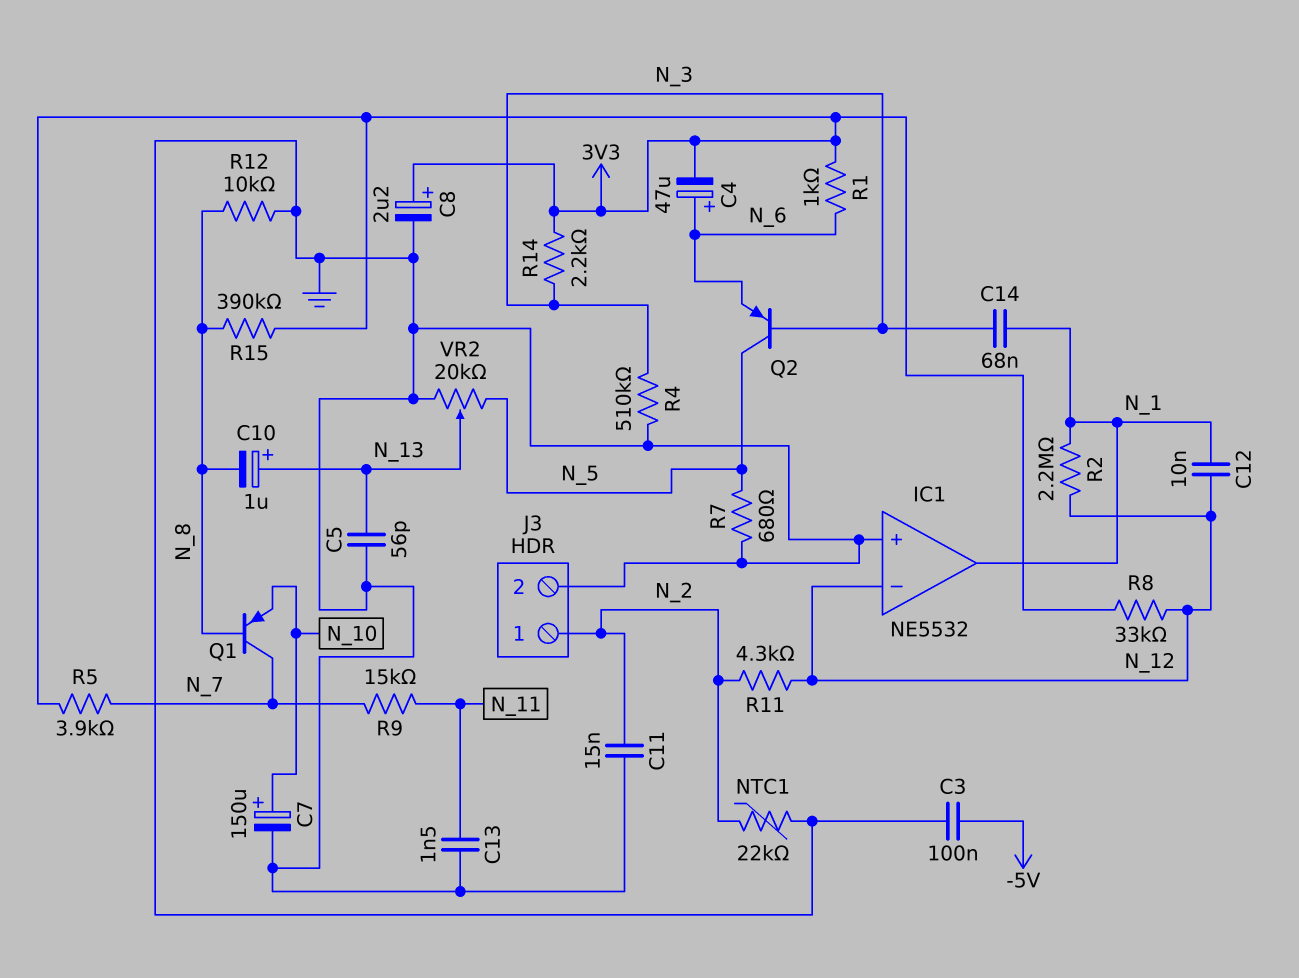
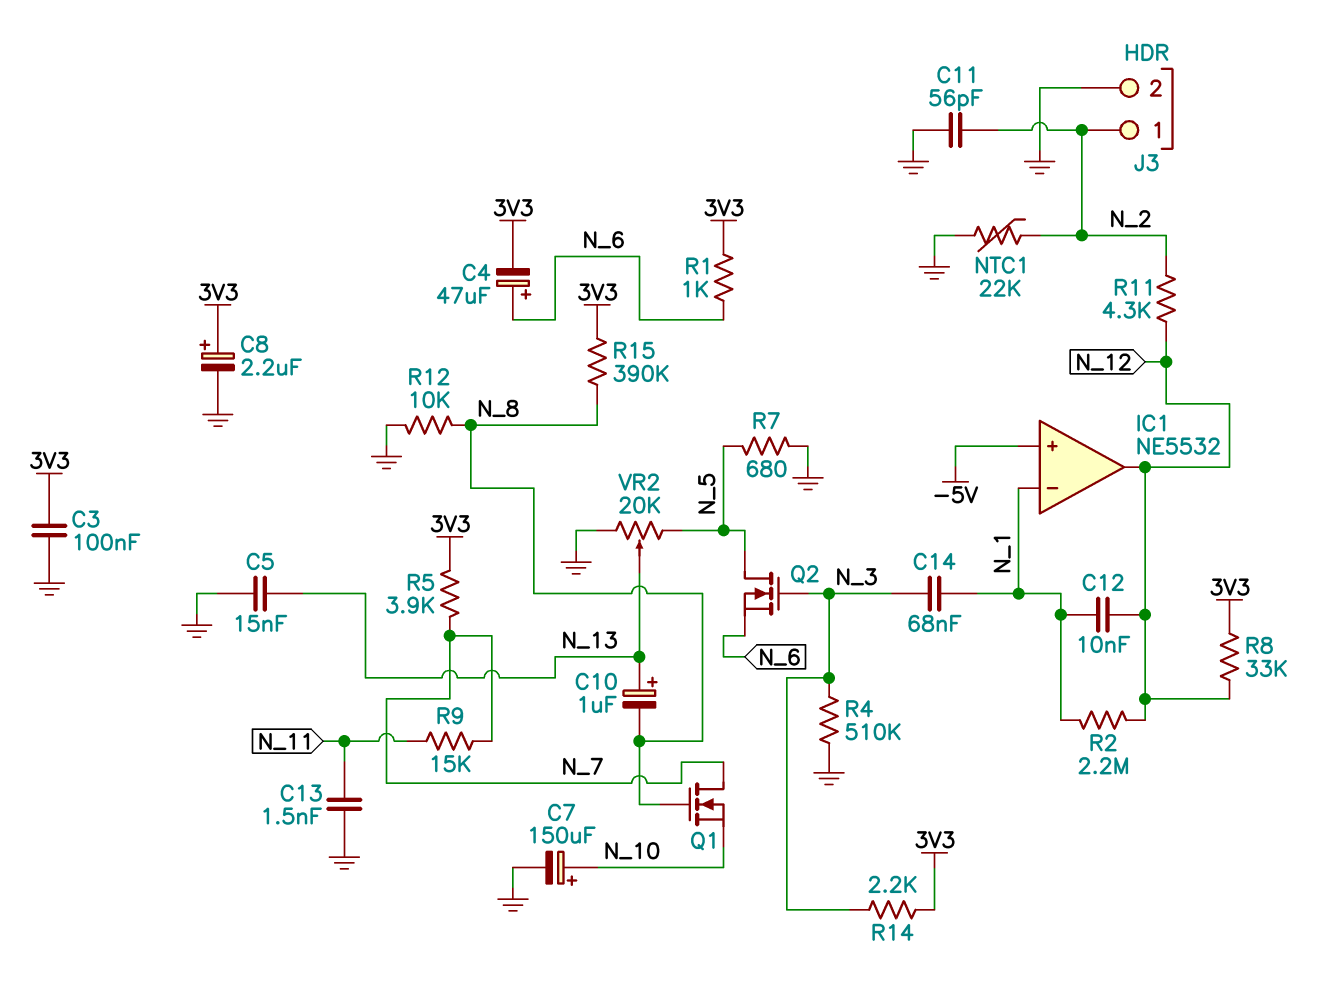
C3: 100nF (-5V, GND) -> 100nF (3V3, GND)
C5: 56pF (GND, N_13) -> 15nF (GND, N_13)
C11: 15nF (GND, N_2) -> 56pF (GND, N_2)
IC1 pin in+: GND -> -5V
IC1 pin in-: N_12 -> N_1
IC1 pin out: N_1 -> N_12
Q1: PNP (B N_8, C N_7, E N_10) -> NMOS (G N_8, D N_7, S N_10)
Q2: PNP (B N_3, C N_5, E N_6) -> NMOS (G N_3, D N_5, S N_6)

